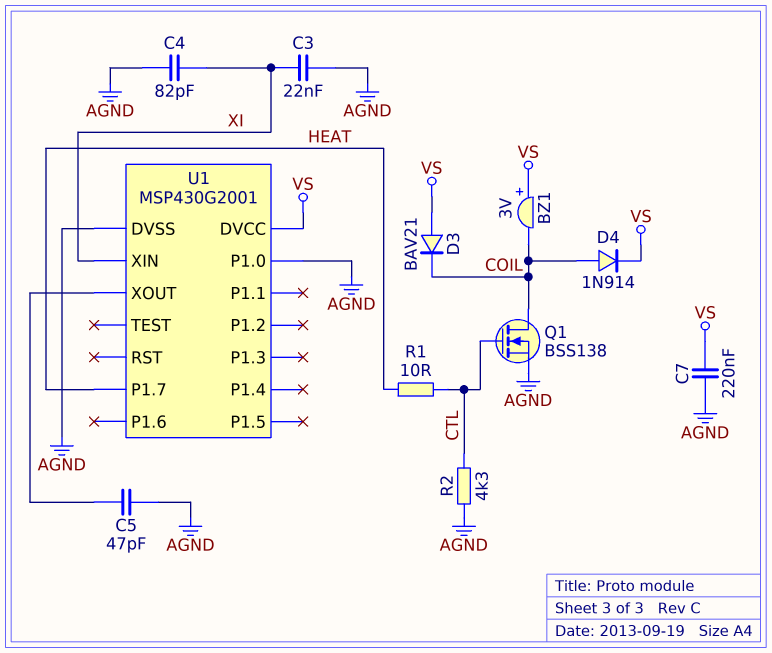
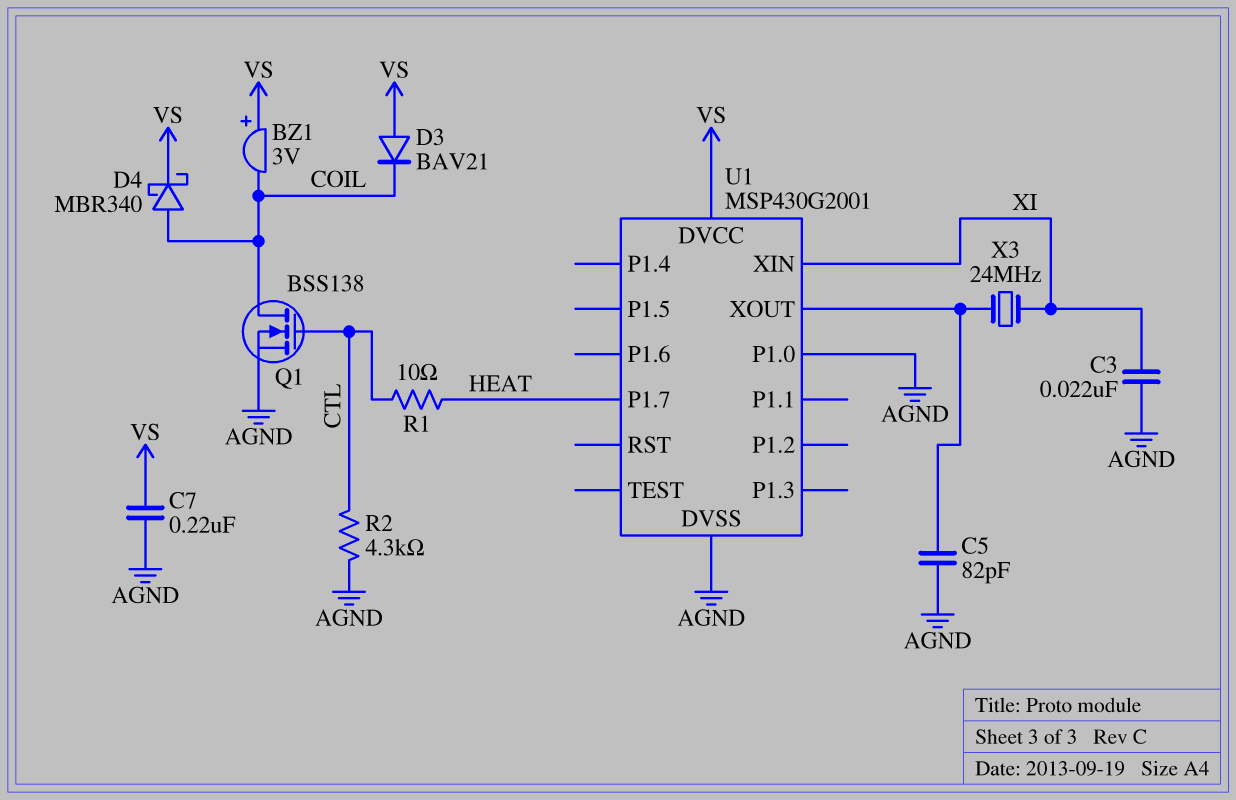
C4: 82pF (AGND, XI) -> none
C5: 47pF (AGND, U1/XOUT) -> 82pF (AGND, U1/XOUT)
D4: diode 1N914 (A COIL, K VS) -> schottky MBR340 (A COIL, K VS)
X3: none -> 24MHz (U1/XOUT, XI)

